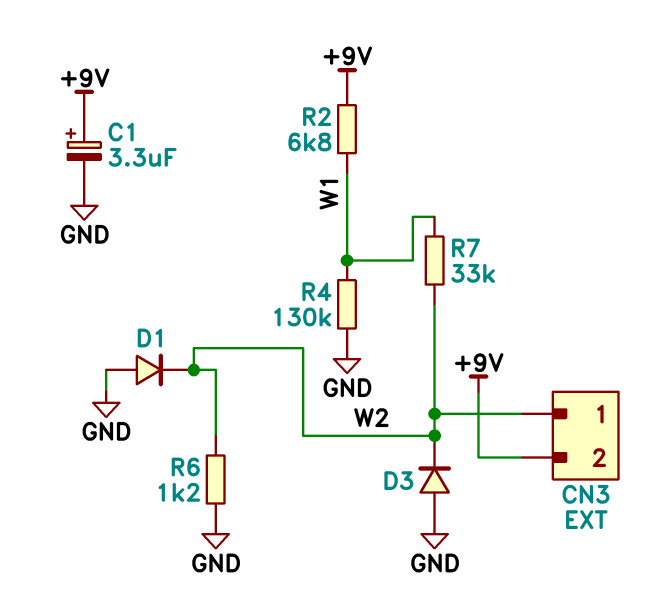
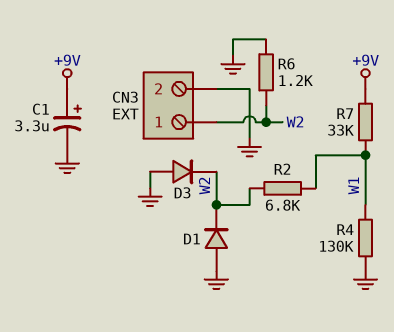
CN3 pin 2: +9V -> GND
R2: 6.8k (+9V, W1) -> 6.8k (W1, W2)
R7: 33k (W1, W2) -> 33k (+9V, W1)

